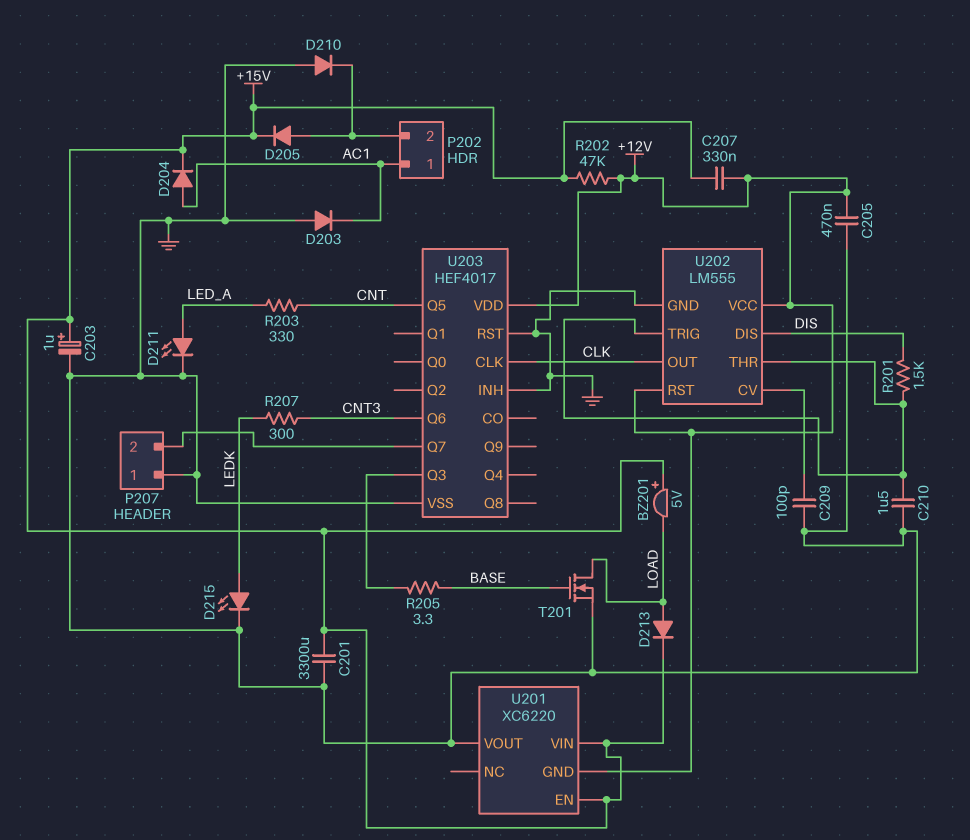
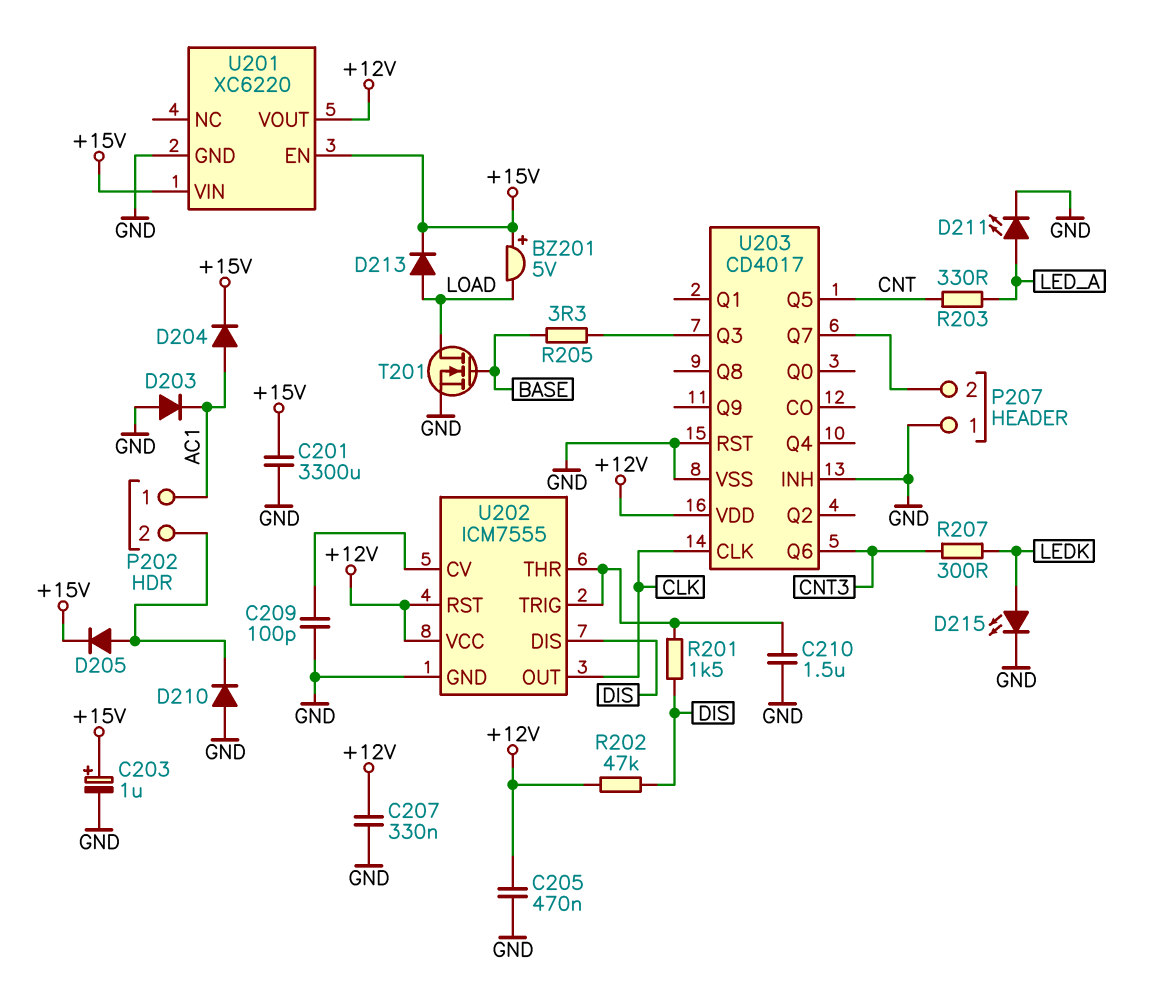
C207: 330nF (+12V, +15V) -> 330nF (+12V, GND)
R202: 47k (+12V, +15V) -> 47k (+12V, DIS)
U201 pin GND: +12V -> GND
U201 pin VOUT: GND -> +12V
U202: LM555 -> ICM7555
U203: HEF4017 -> CD4017

